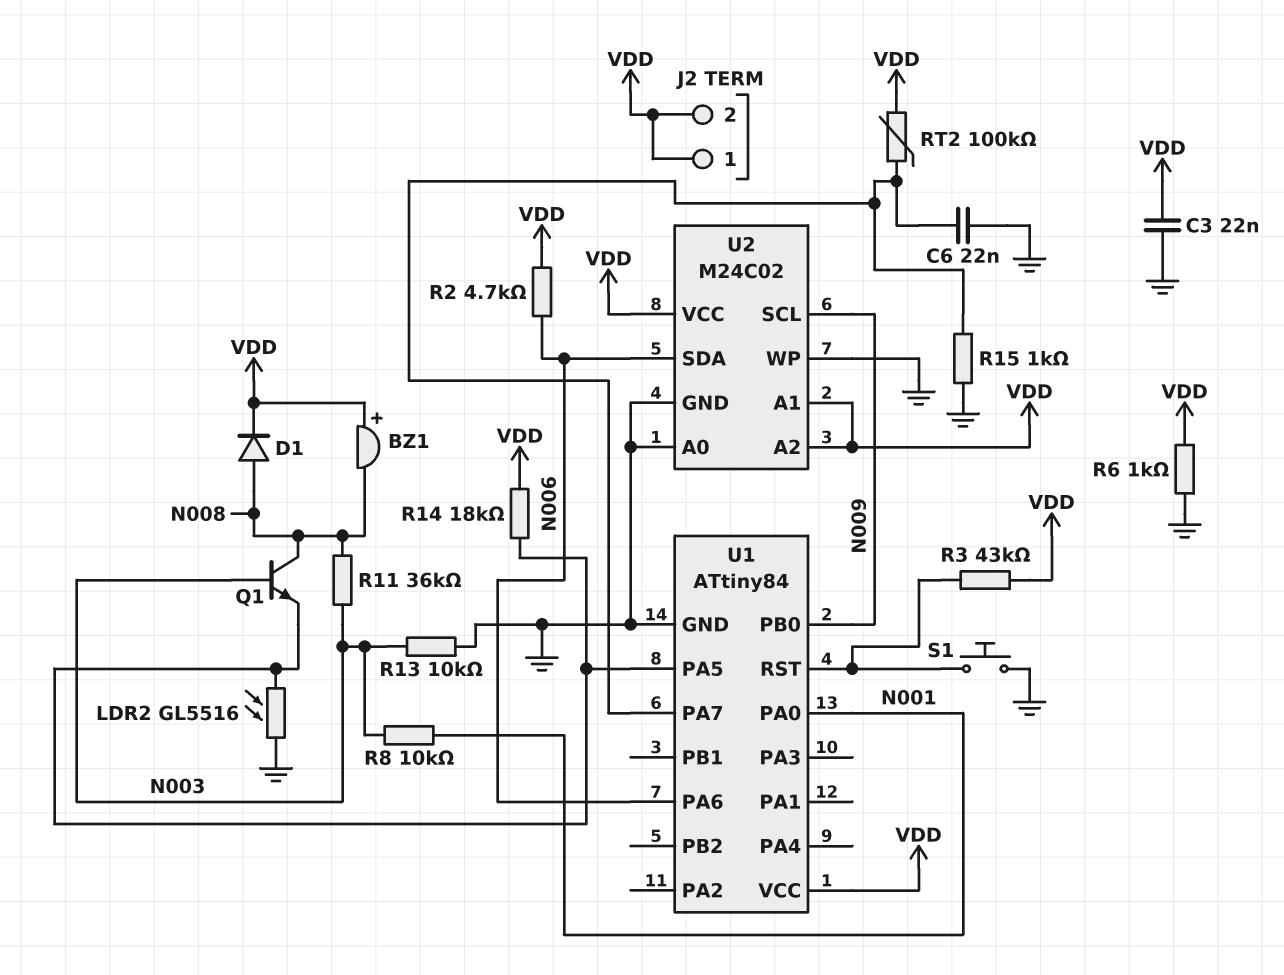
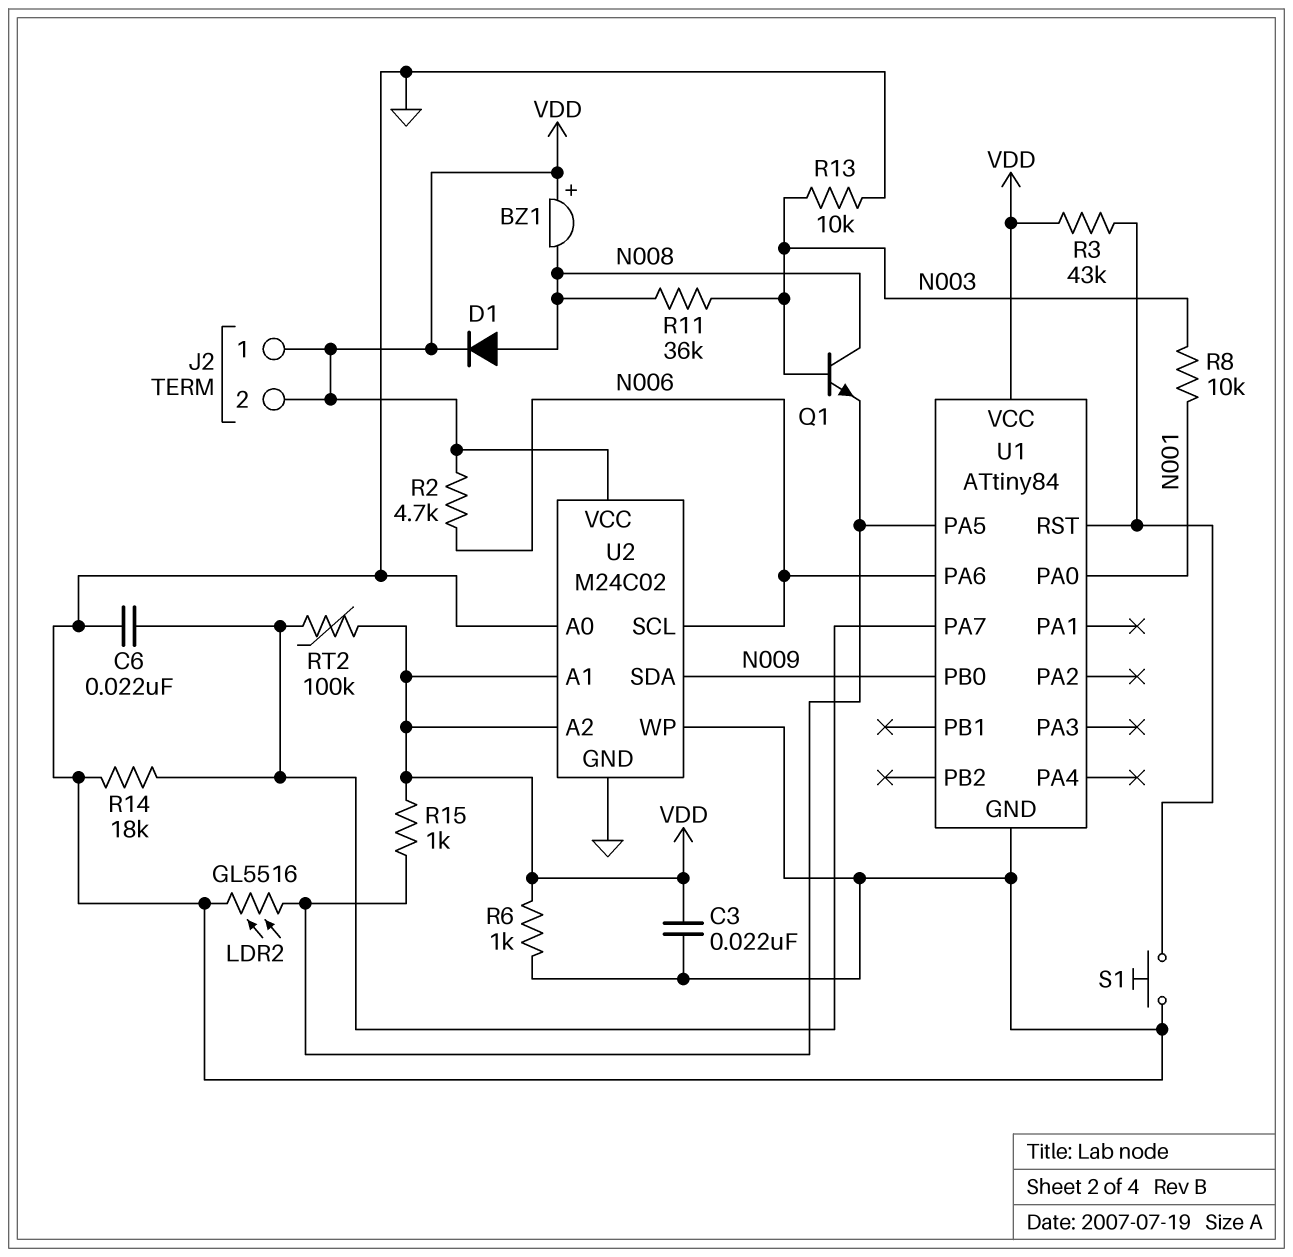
R14: 18k (U1/PA5, VDD) -> 18k (GND, U1/PA7)
R15: 1k (GND, U1/PA7) -> 1k (U1/PA5, VDD)
U2 pin SCL: N009 -> N006
U2 pin SDA: N006 -> N009

